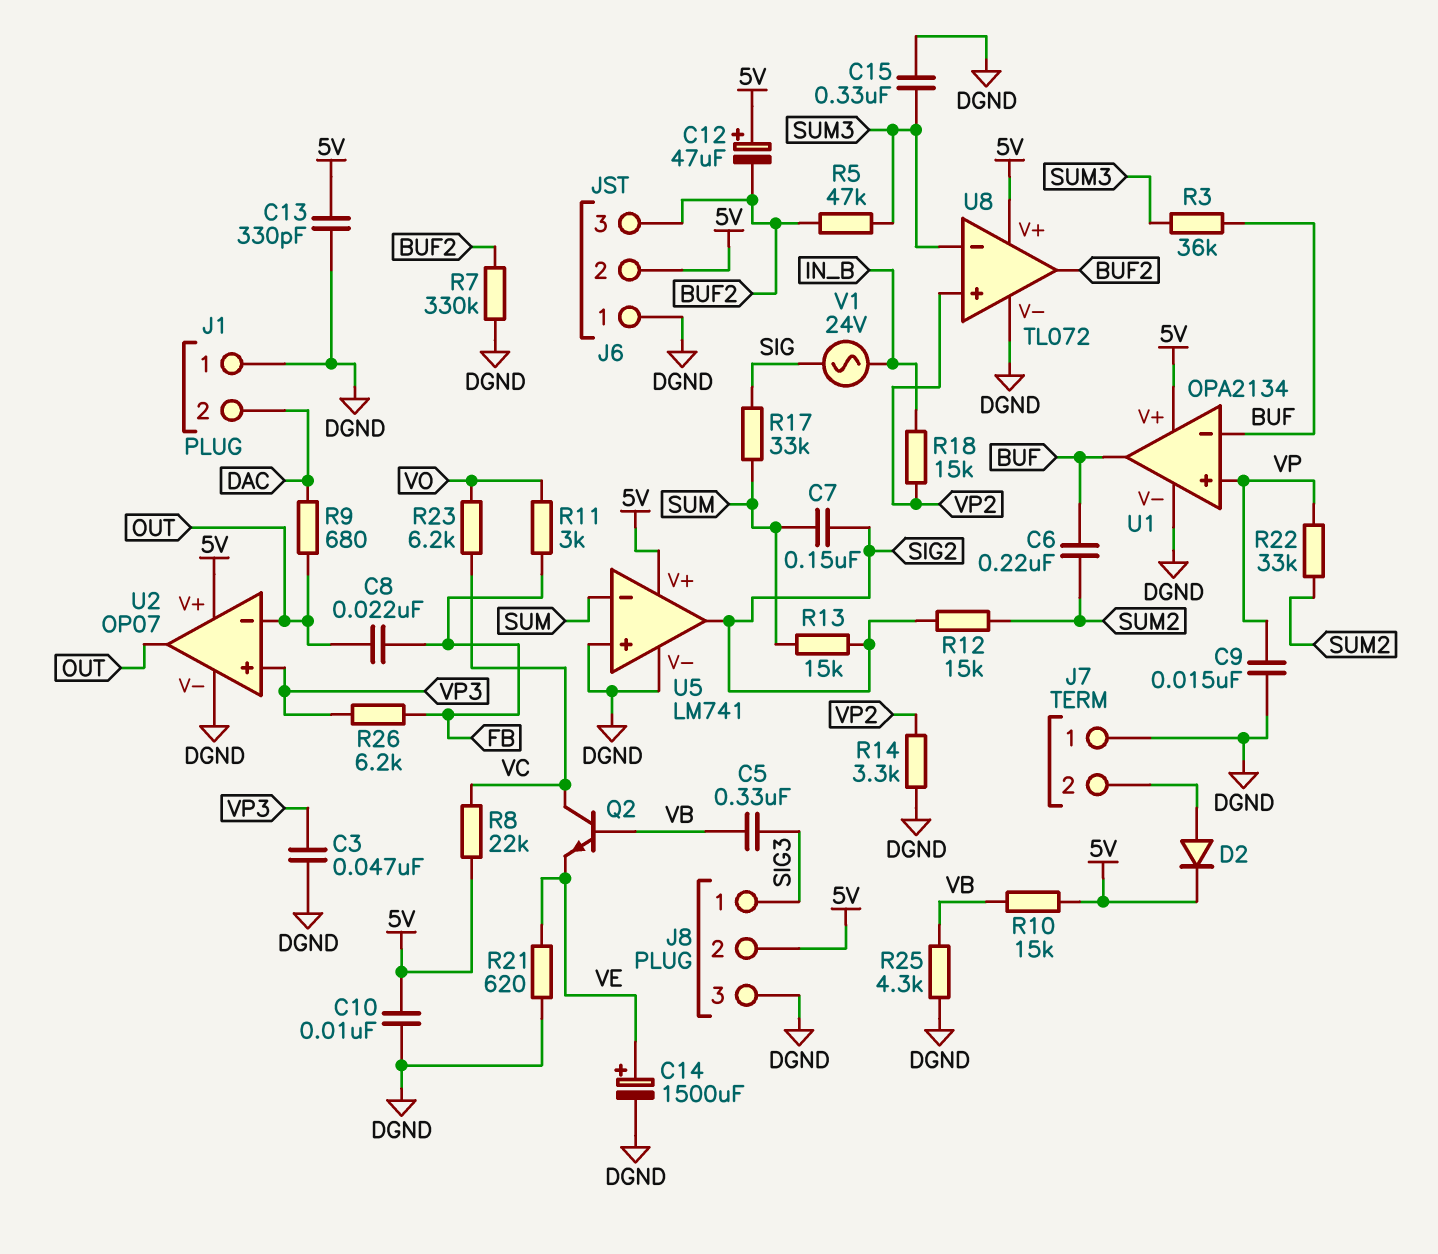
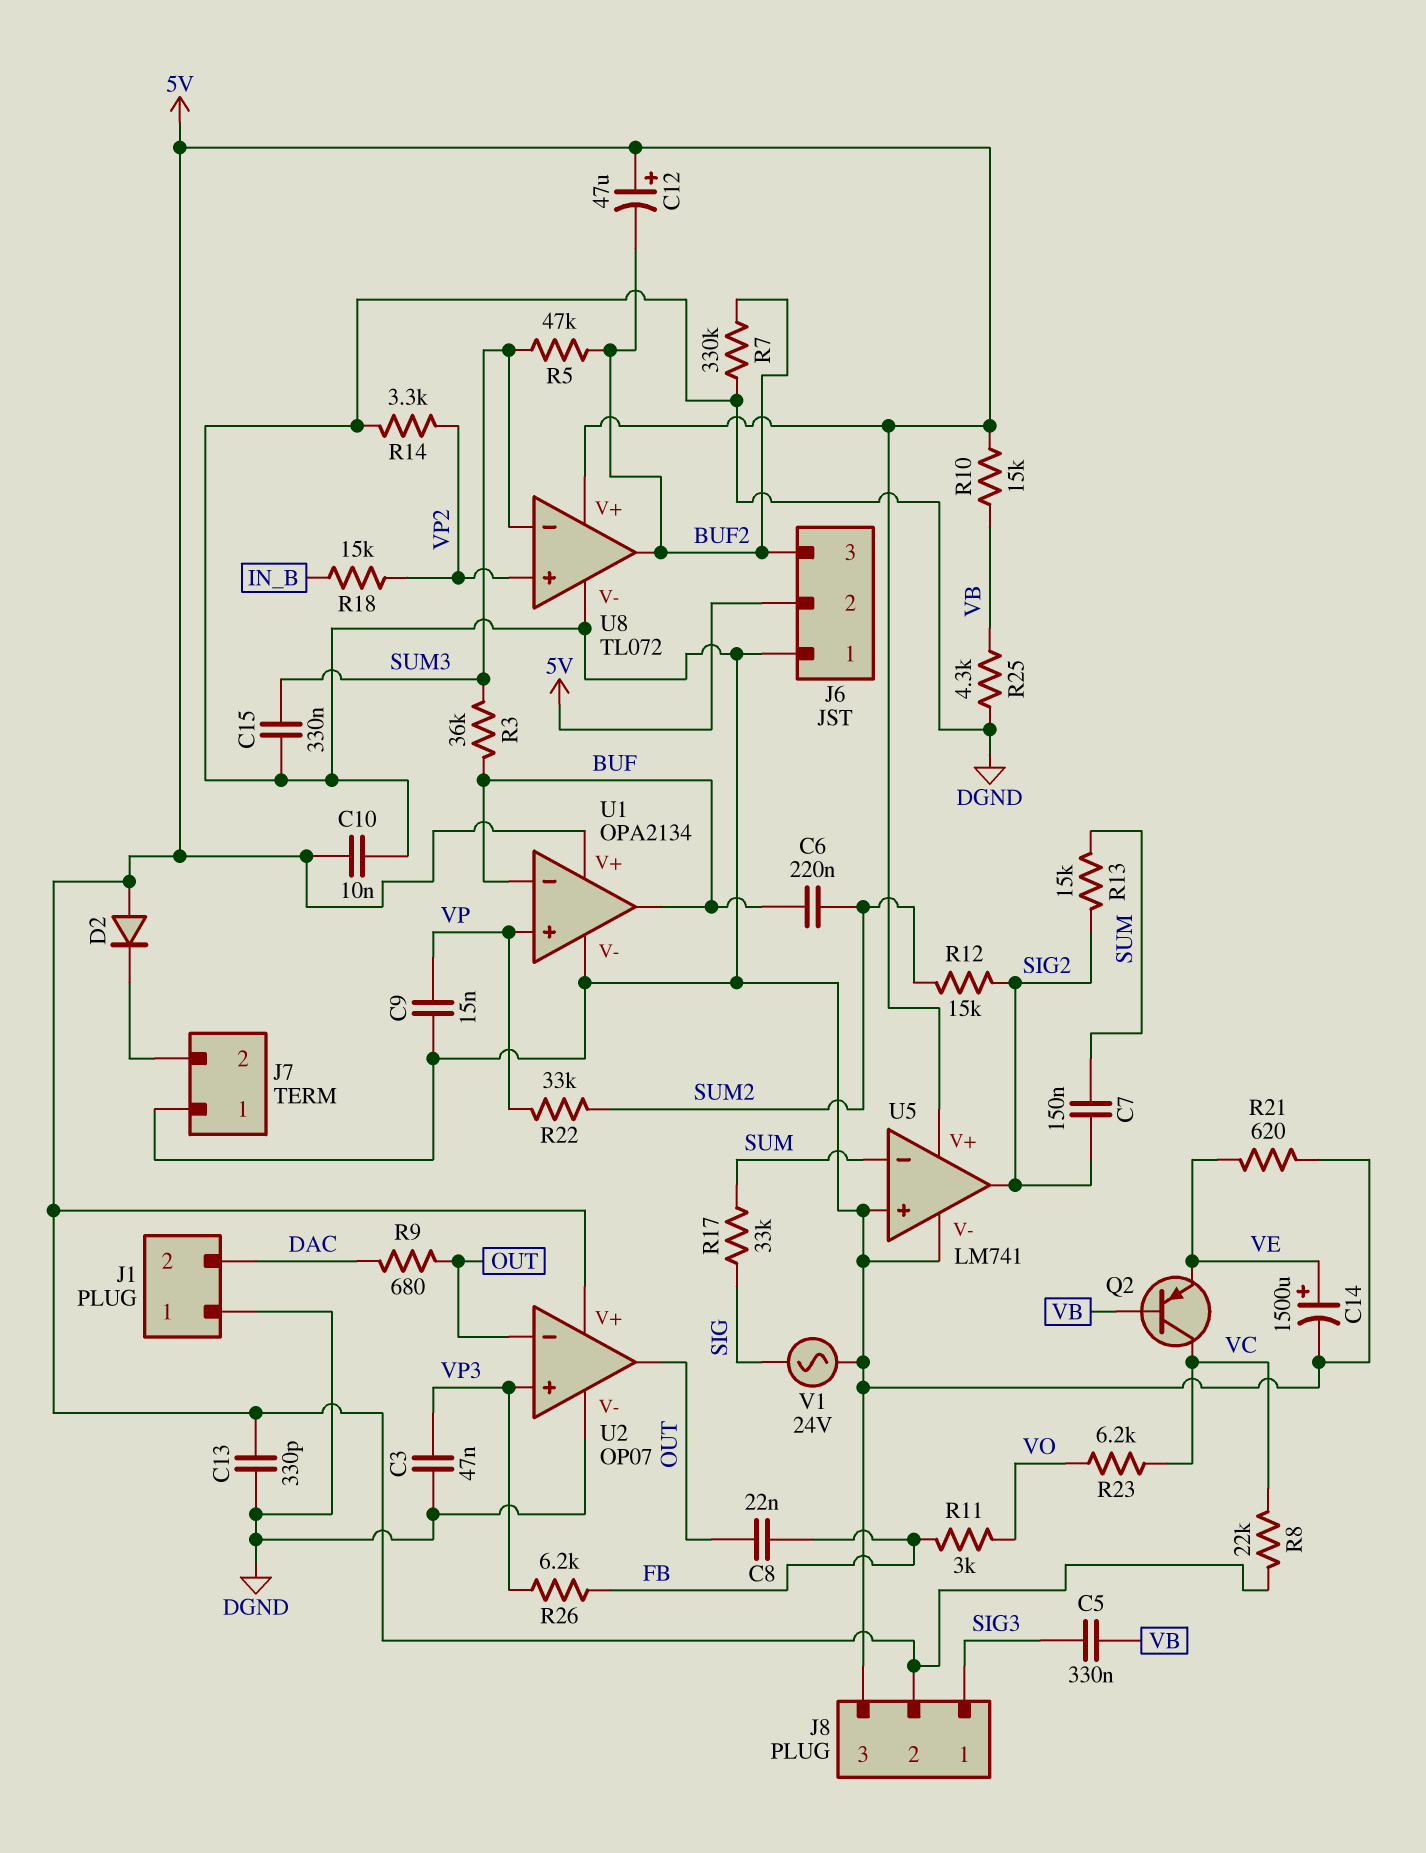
D2: diode (A J7/2, K 5V) -> diode (A 5V, K J7/2)
Q2: NPN (B VB, C VC, E VE) -> PNP (B VB, C VC, E VE)
V1: AC 24V (IN_B, SIG) -> AC 24V (DGND, SIG)

